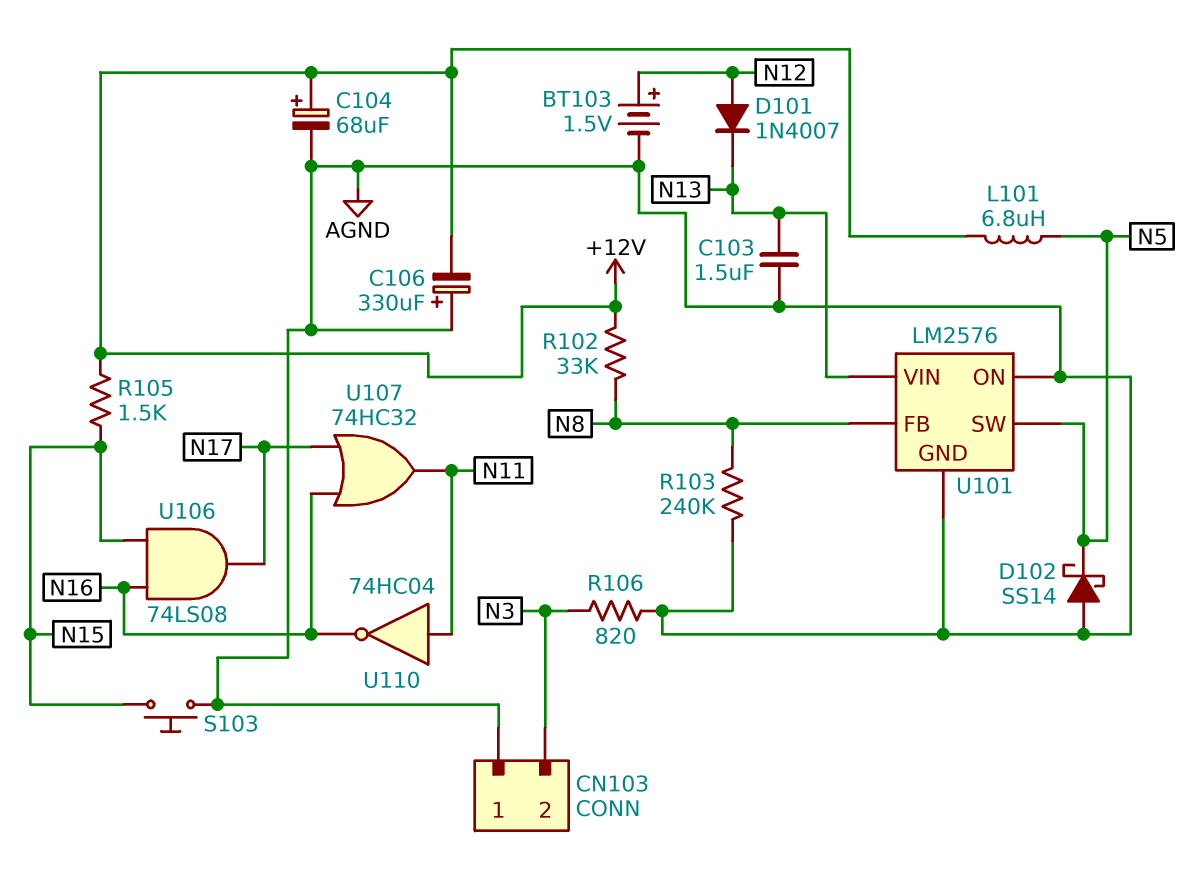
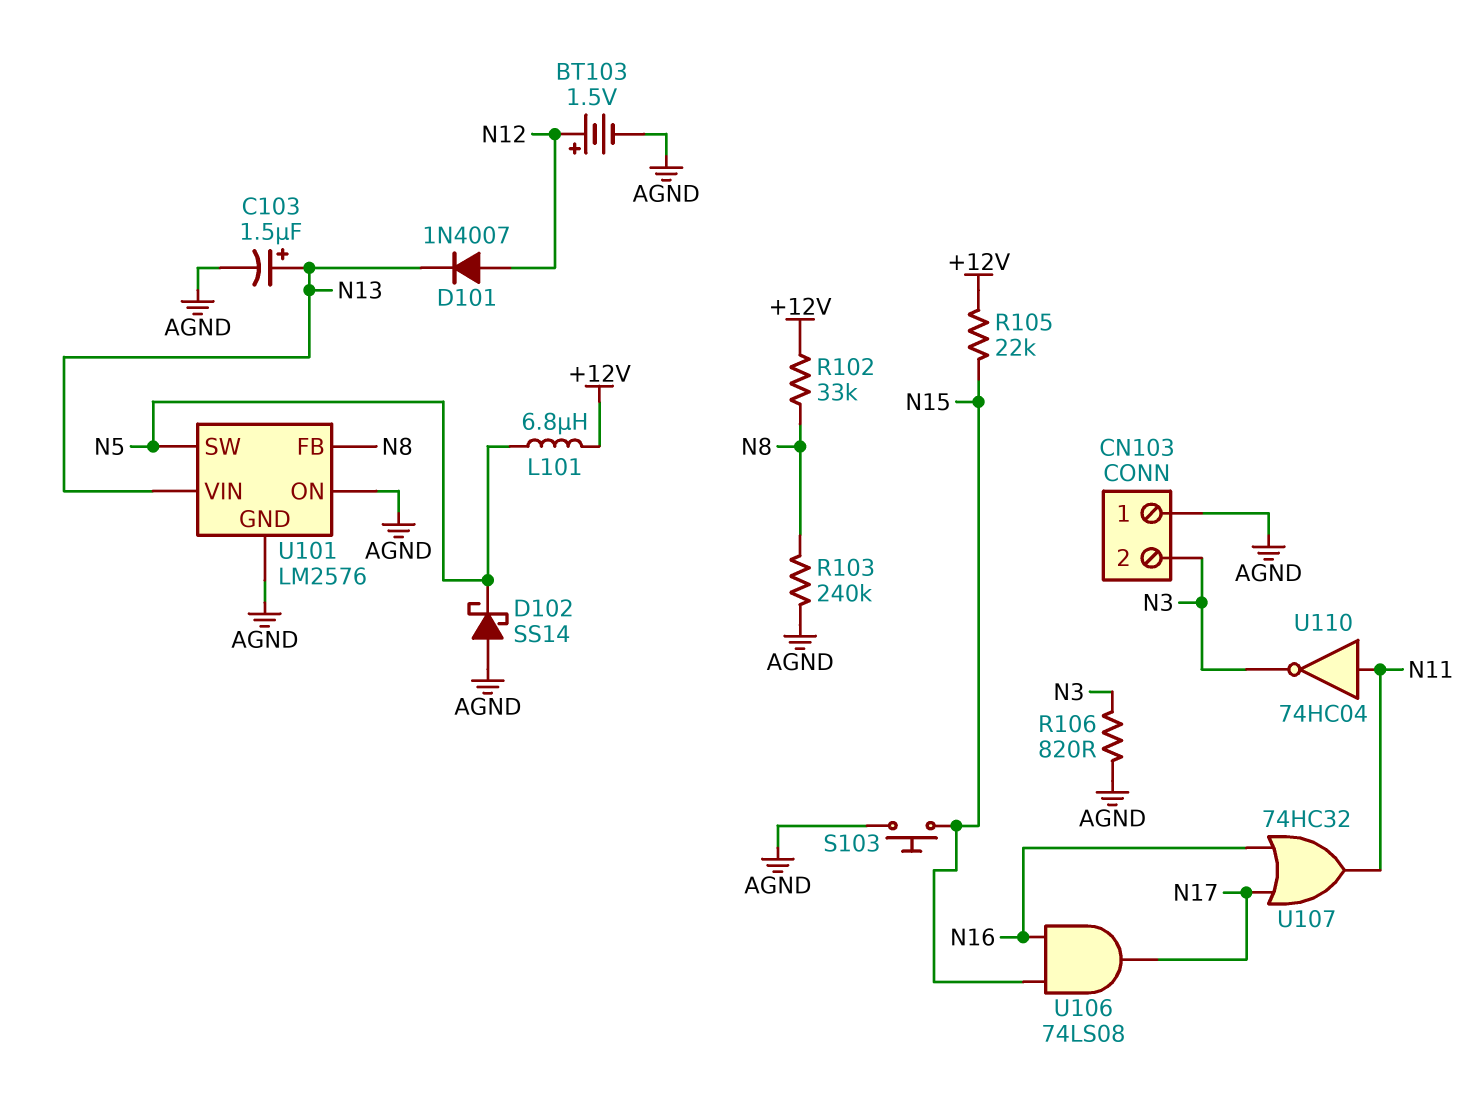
C103: 1.5uF (AGND, N13) -> 1.5uF (plus N13, minus AGND)
C104: 68uF (plus +12V, minus AGND) -> none
C106: 330uF (plus AGND, minus +12V) -> none
R105: 1.5k (+12V, N15) -> 22k (+12V, N15)
U110: NOT 74HC04 (in N11, out N16) -> NOT 74HC04 (in N11, out N3)

